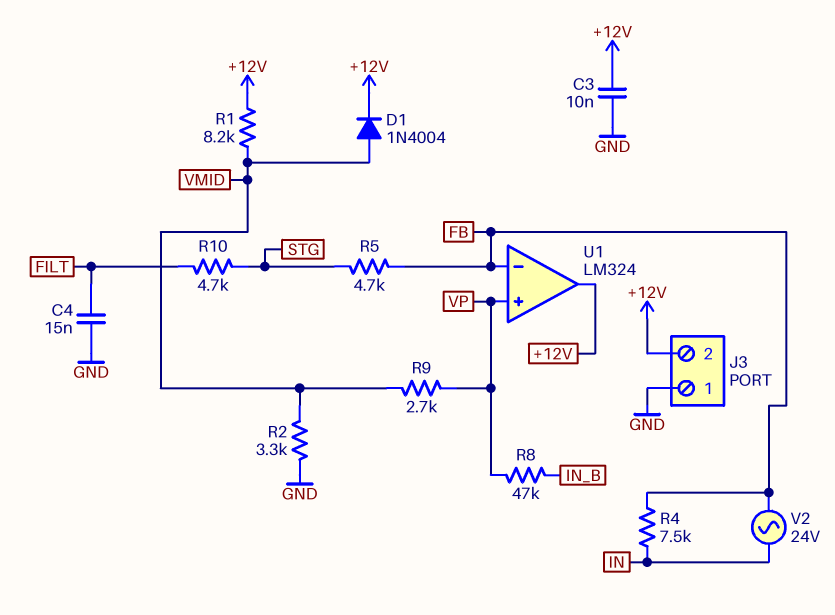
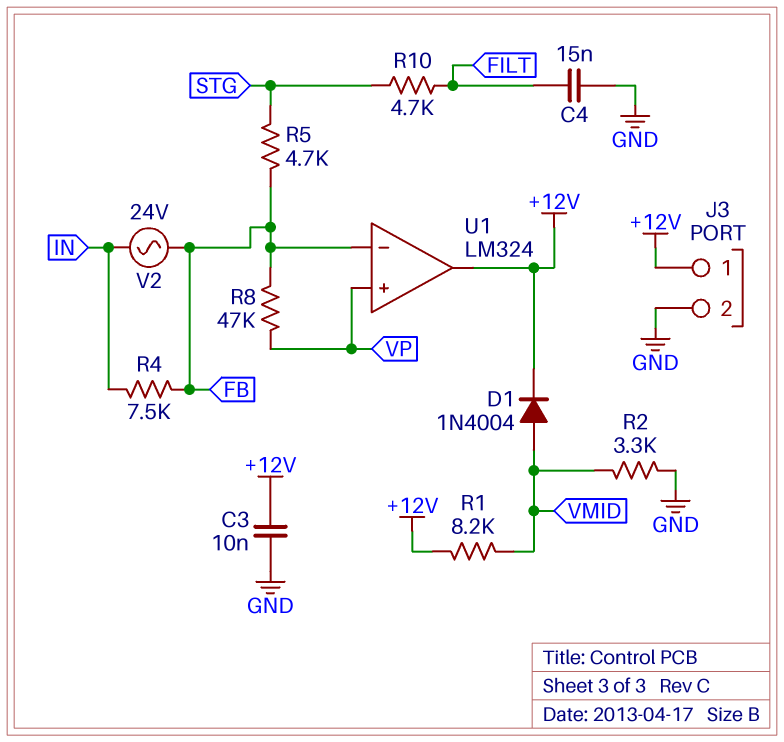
J3 pin 1: GND -> +12V
J3 pin 2: +12V -> GND
R8: 47k (IN_B, VP) -> 47k (FB, VP)
R9: 2.7k (VMID, VP) -> none

